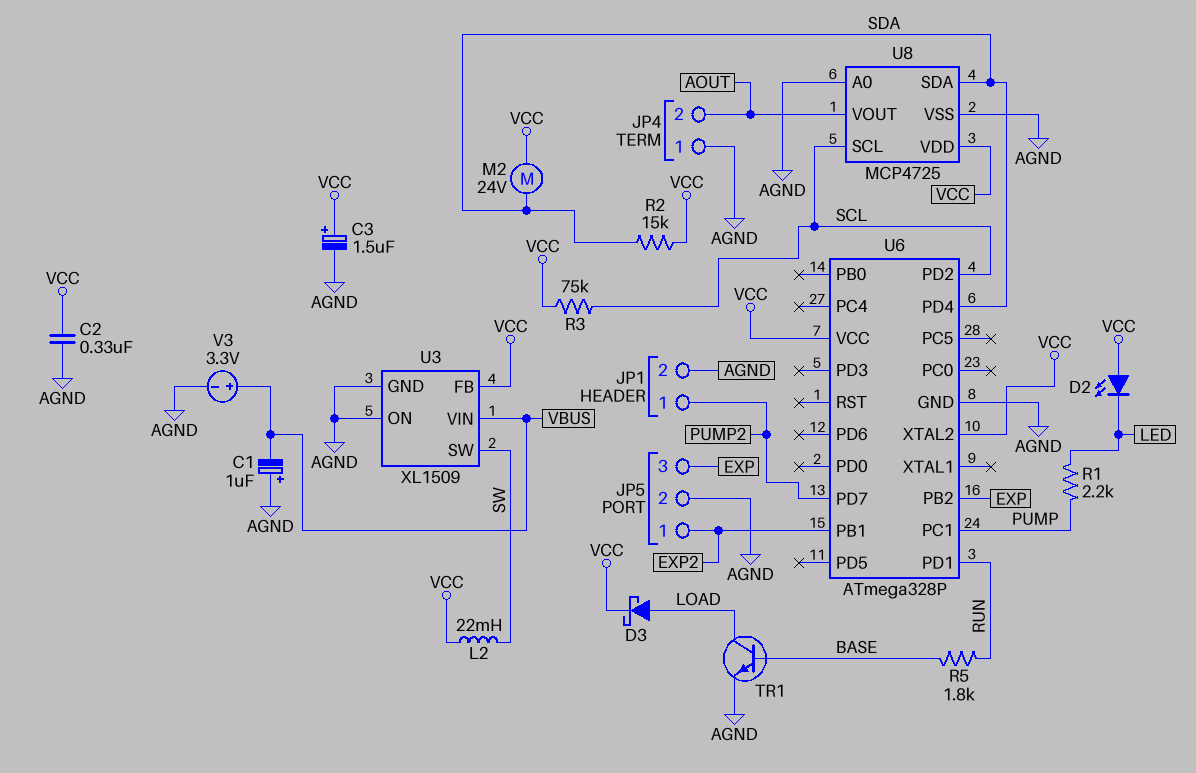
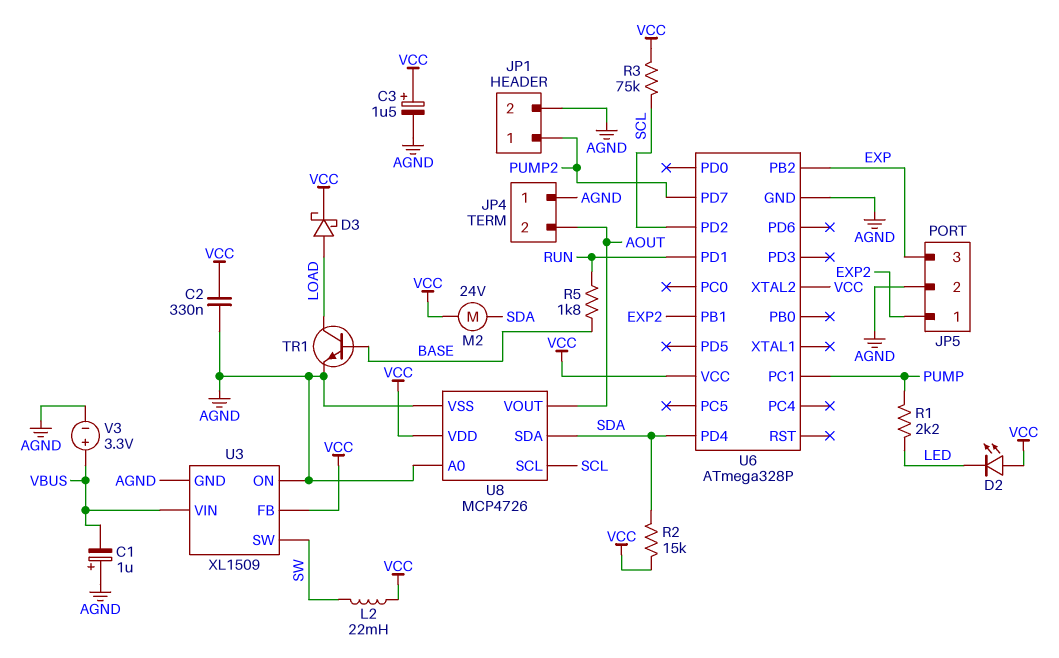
U8: MCP4725 -> MCP4726

